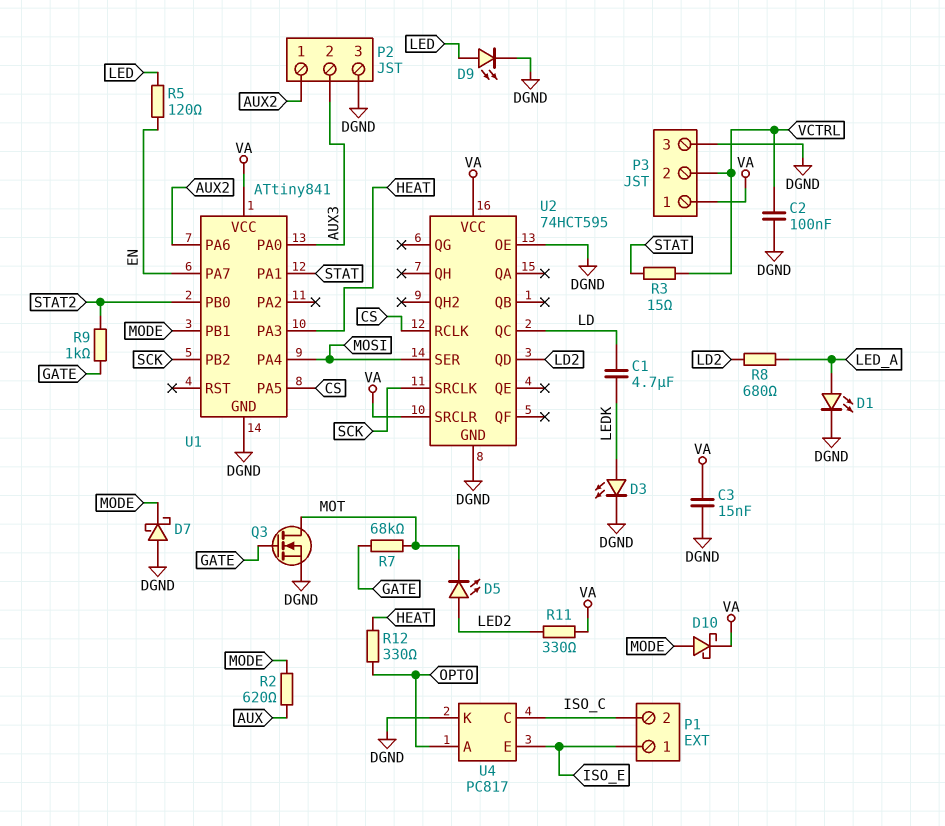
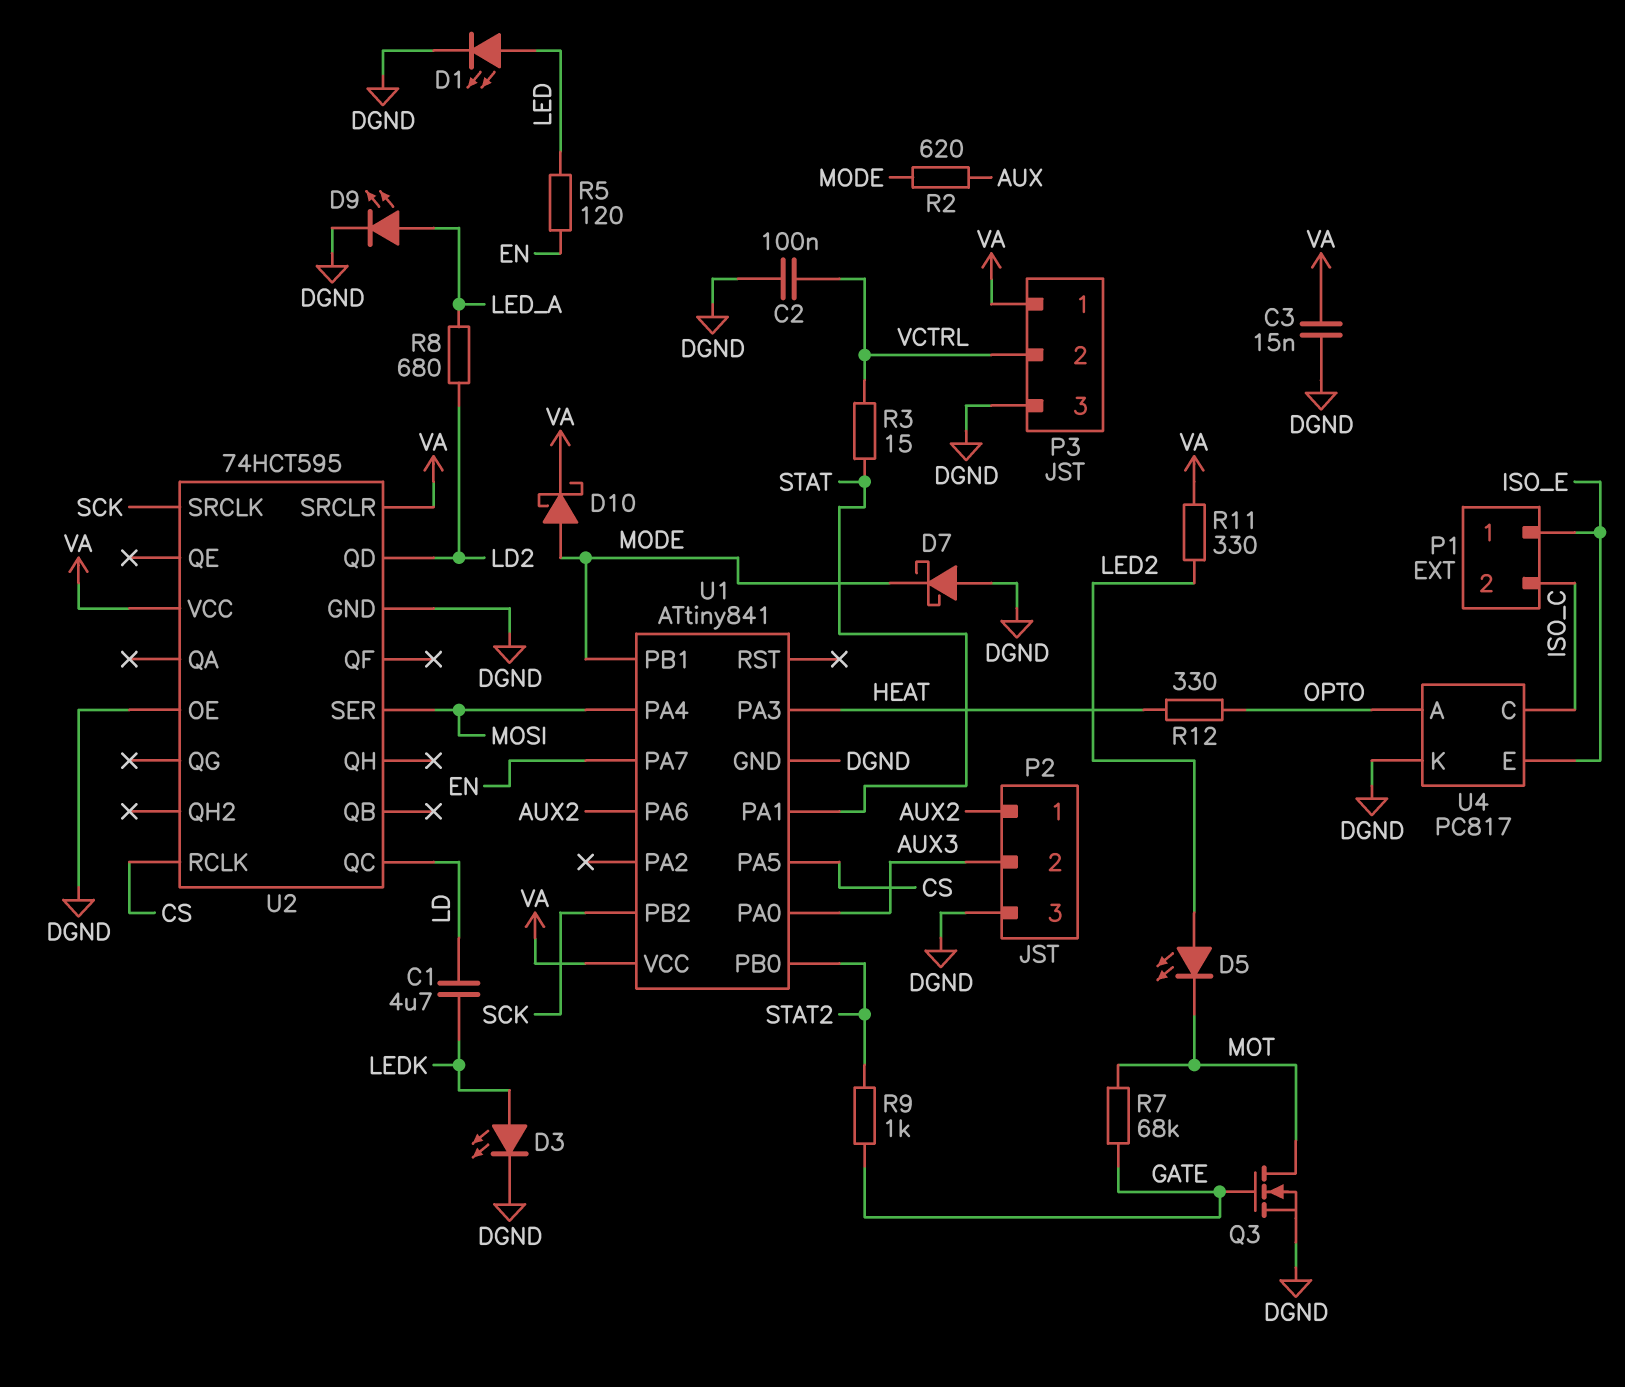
D1: LED (A LED_A, K DGND) -> LED (A LED, K DGND)
D9: LED (A LED, K DGND) -> LED (A LED_A, K DGND)

